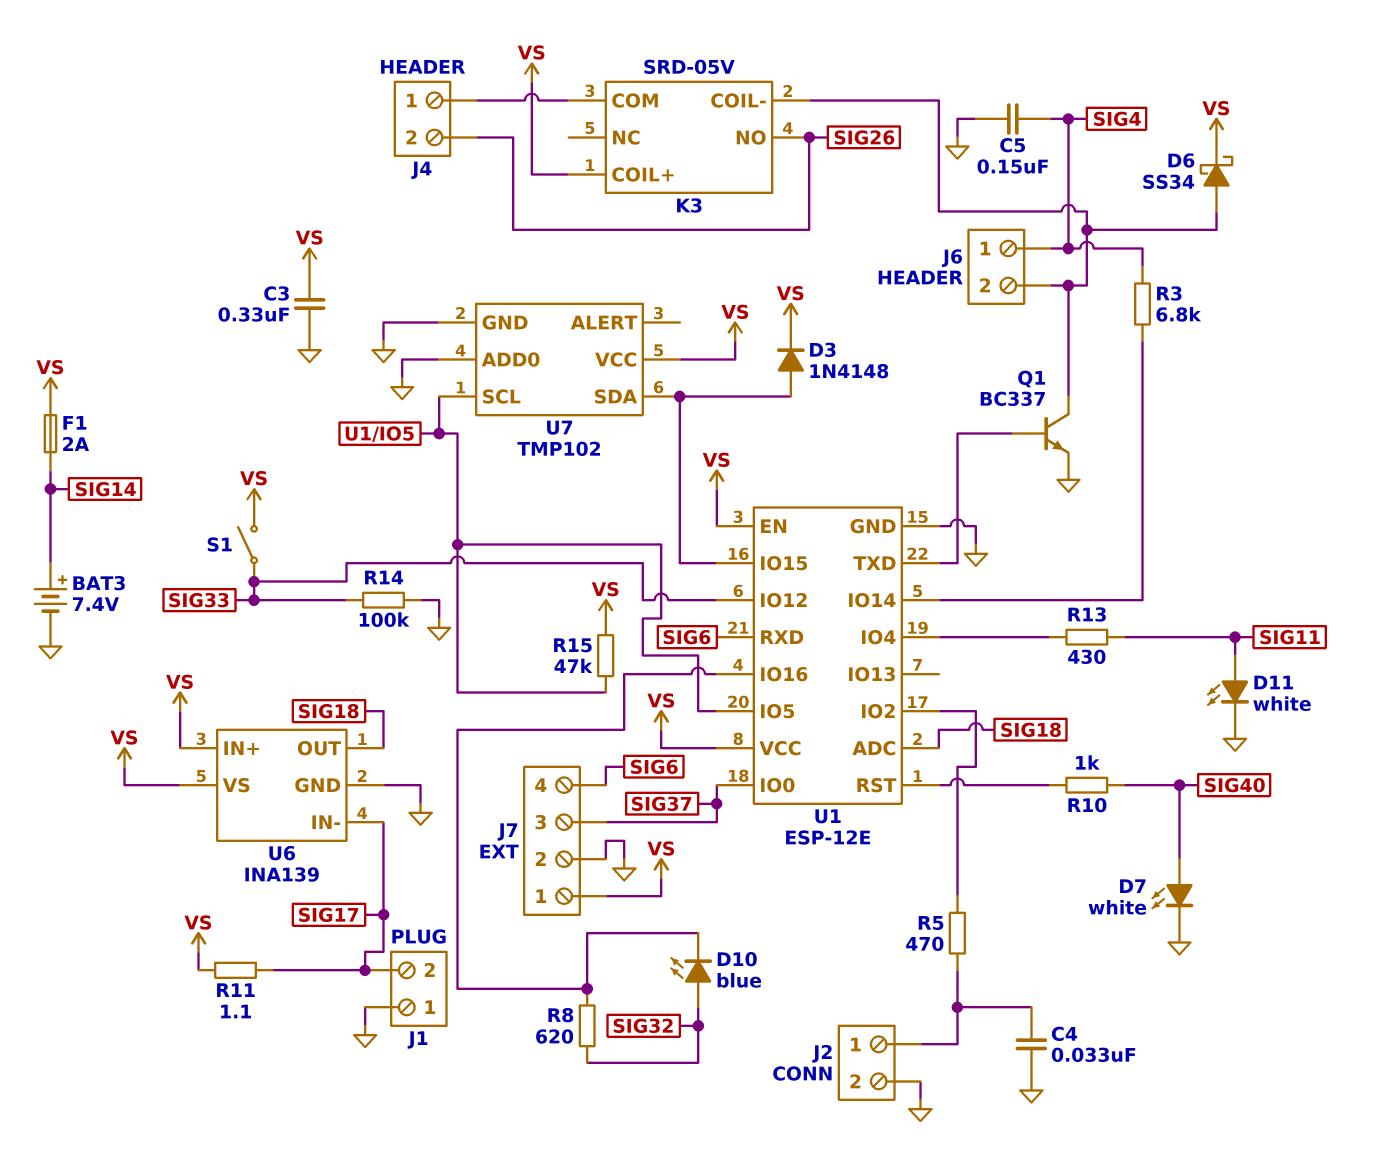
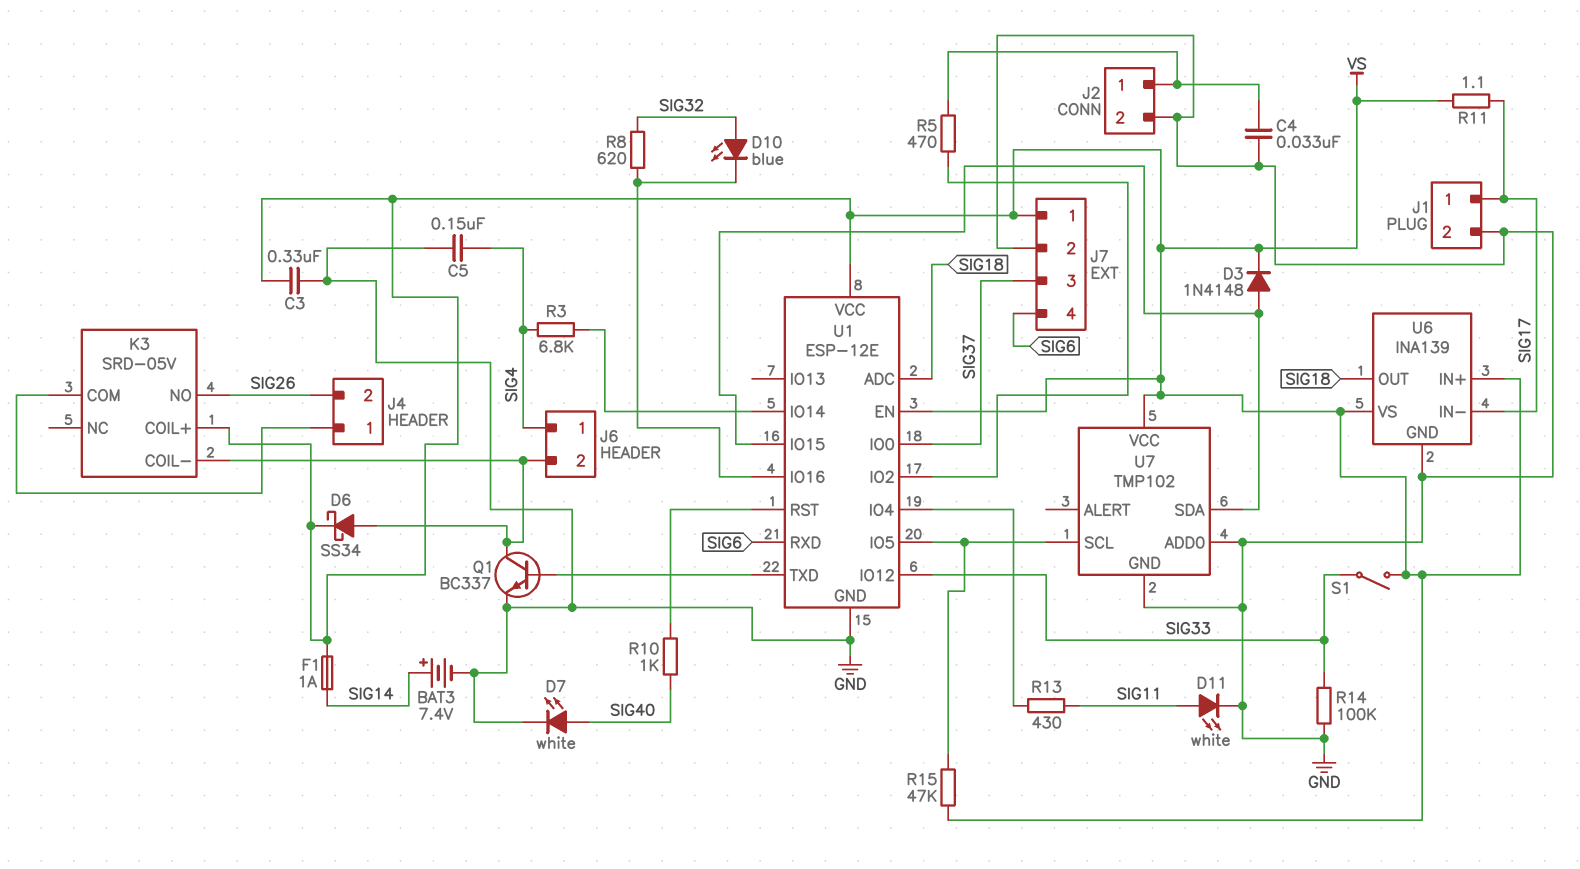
F1: 2A (SIG14, VS) -> 1A (SIG14, VS)
J1 pin 1: GND -> SIG17
J1 pin 2: SIG17 -> GND

